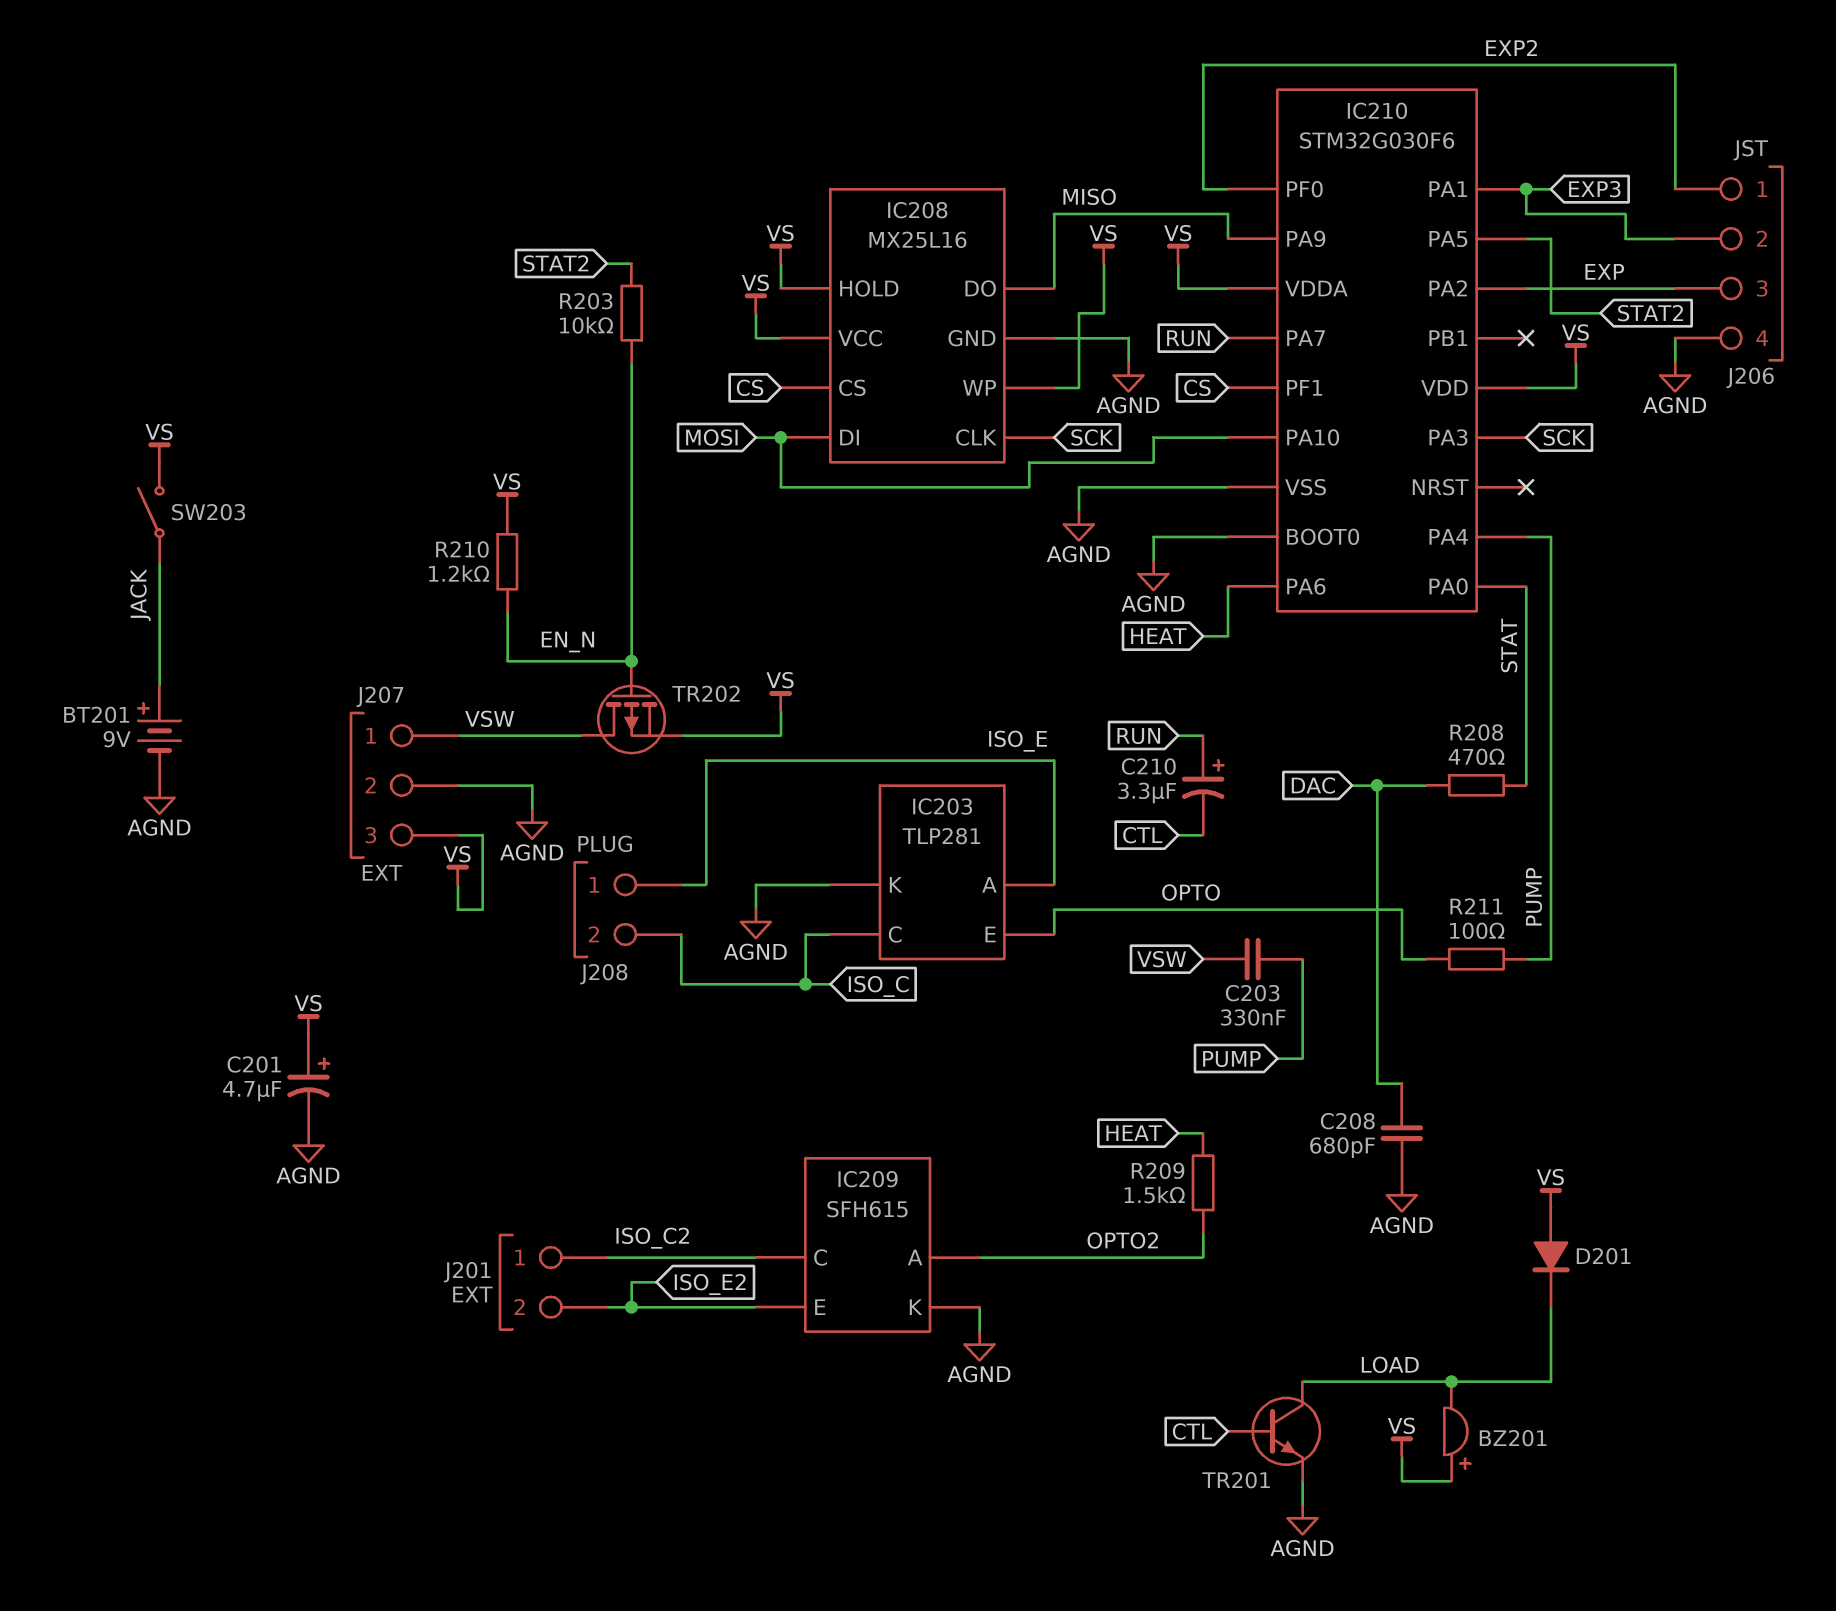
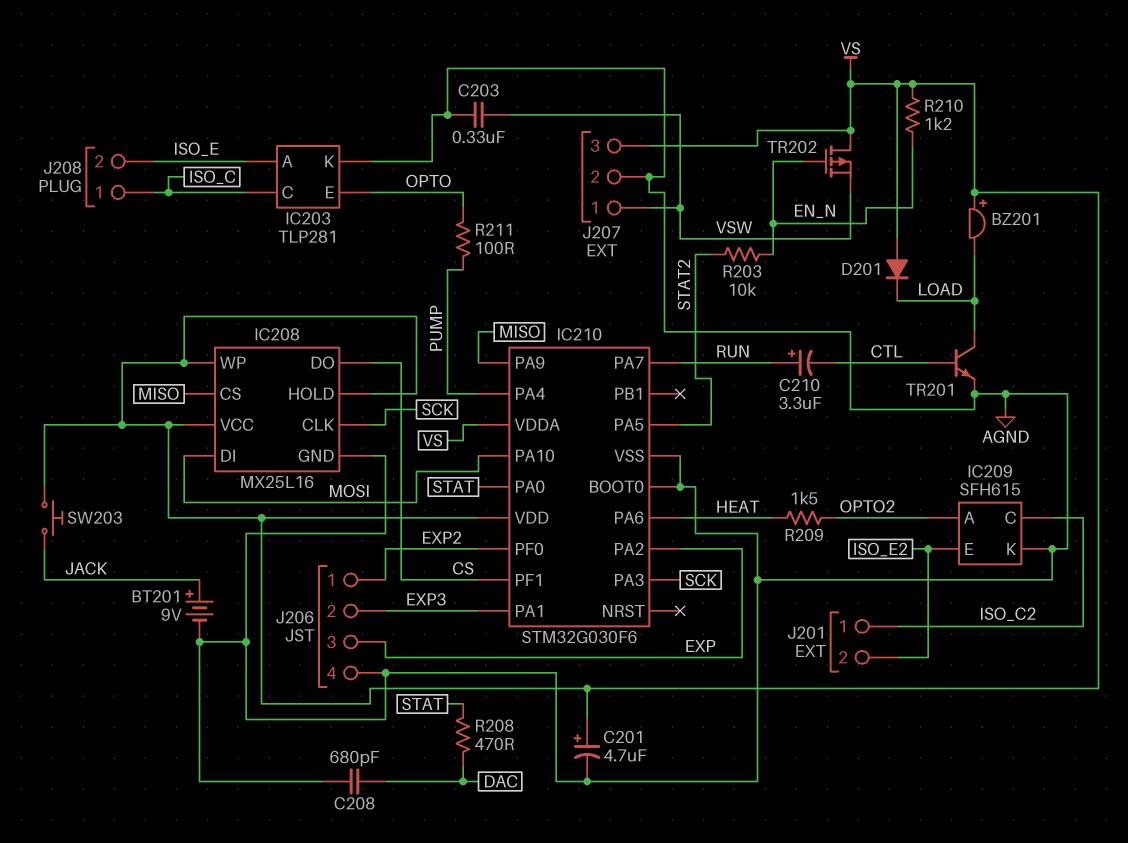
C203: 330nF (PUMP, VSW) -> 330nF (AGND, VSW)
IC208 pin CS: CS -> MISO
IC208 pin DO: MISO -> CS
J208 pin 1: ISO_E -> ISO_C
J208 pin 2: ISO_C -> ISO_E
SW203: switch (JACK, VS) -> button (JACK, VS)
TR202: PMOS (G EN_N, D VSW, S VS) -> PMOS (G EN_N, D VS, S VSW)

